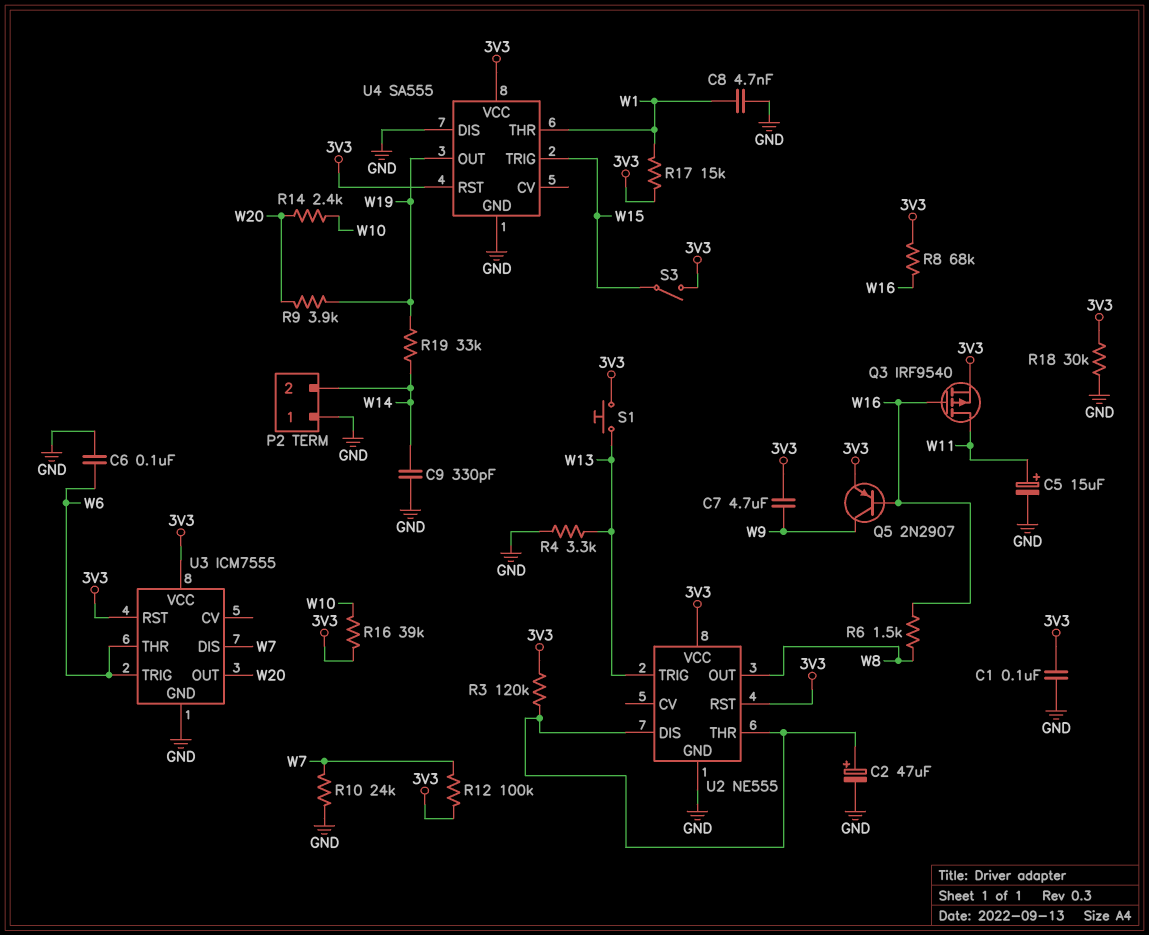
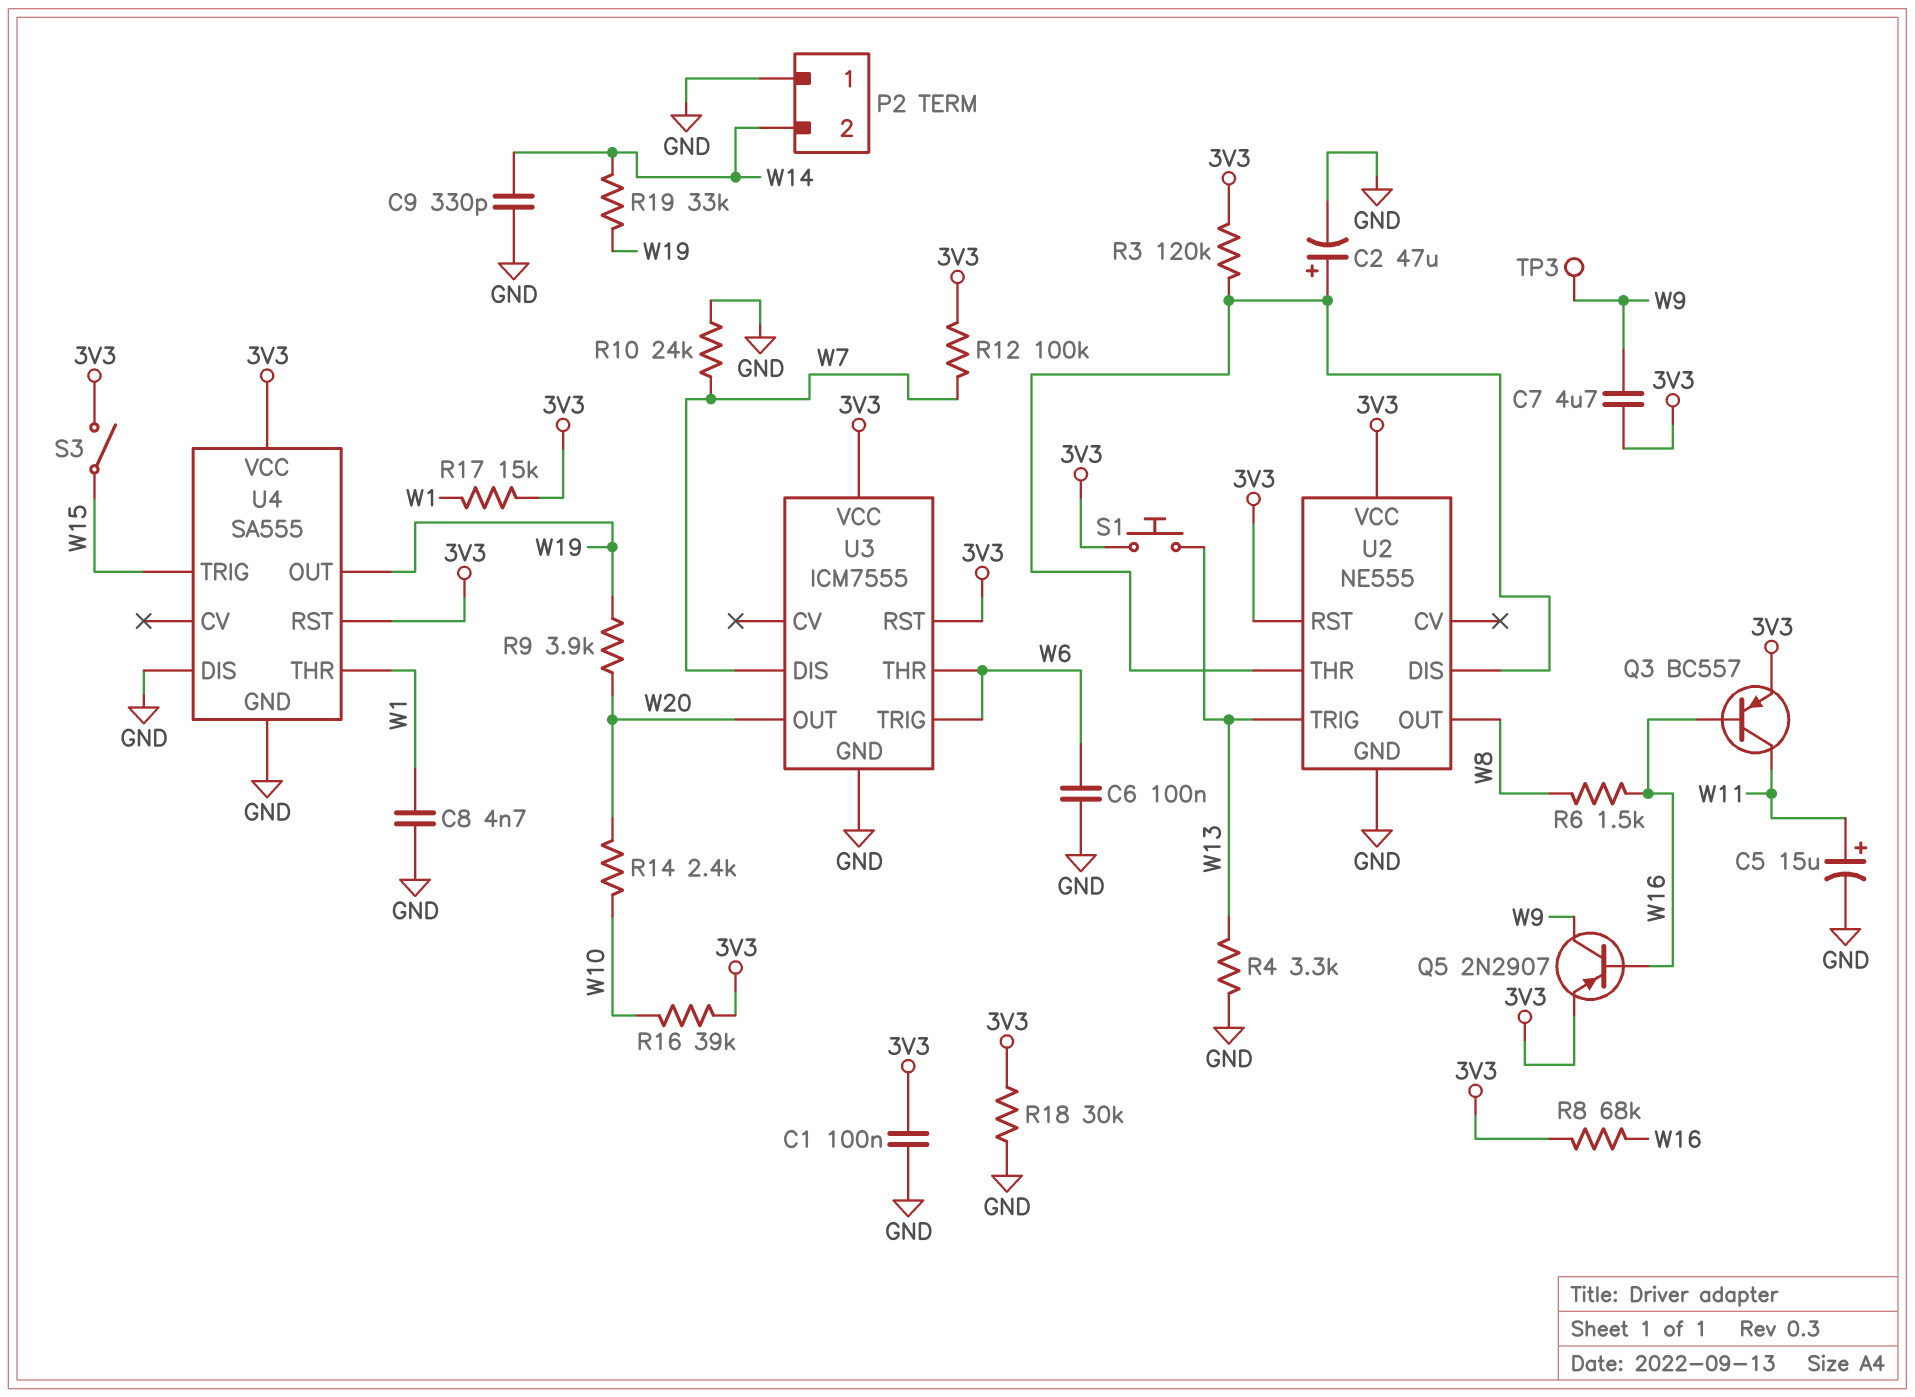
Q3: PMOS IRF9540 (G W16, D W11, S 3V3) -> PNP BC557 (B W16, C W11, E 3V3)
TP3: none -> test point (W9)

